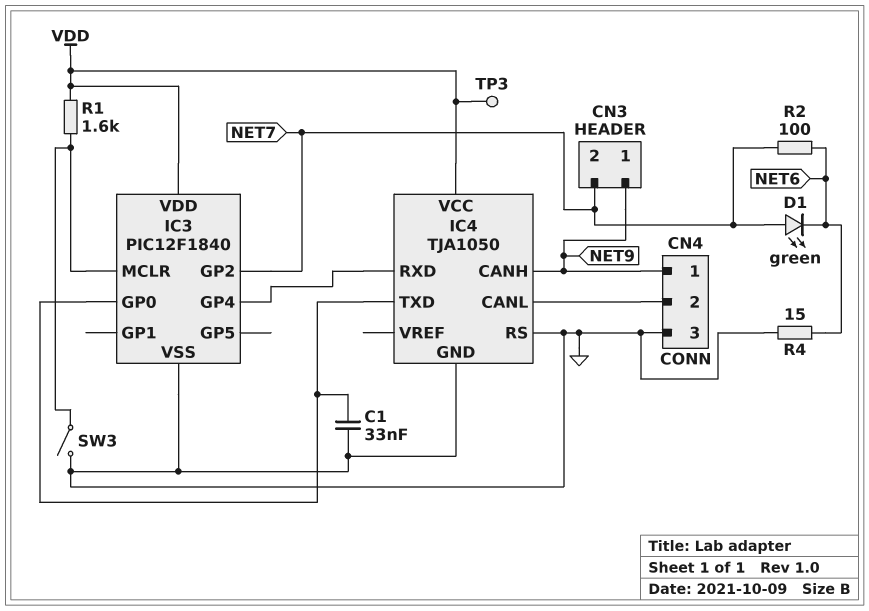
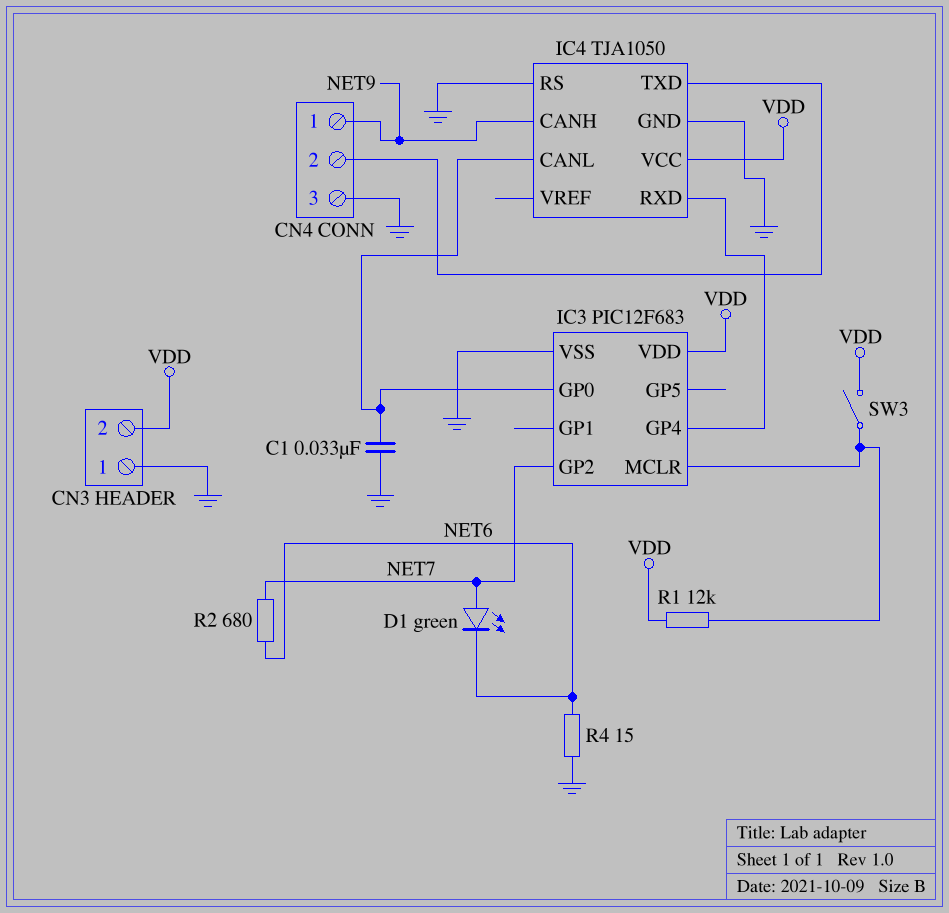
CN3 pin 1: NET9 -> GND
CN3 pin 2: NET7 -> VDD
IC3: PIC12F1840 -> PIC12F683
IC4 pin CANL: CN4/2 -> IC3/GP0
IC4 pin TXD: IC3/GP0 -> CN4/2
R1: 1.6k (IC3/MCLR, VDD) -> 12k (IC3/MCLR, VDD)
R2: 100 (NET6, NET7) -> 680 (NET6, NET7)
SW3: switch (GND, IC3/MCLR) -> switch (IC3/MCLR, VDD)
TP3: test point (VDD) -> none

